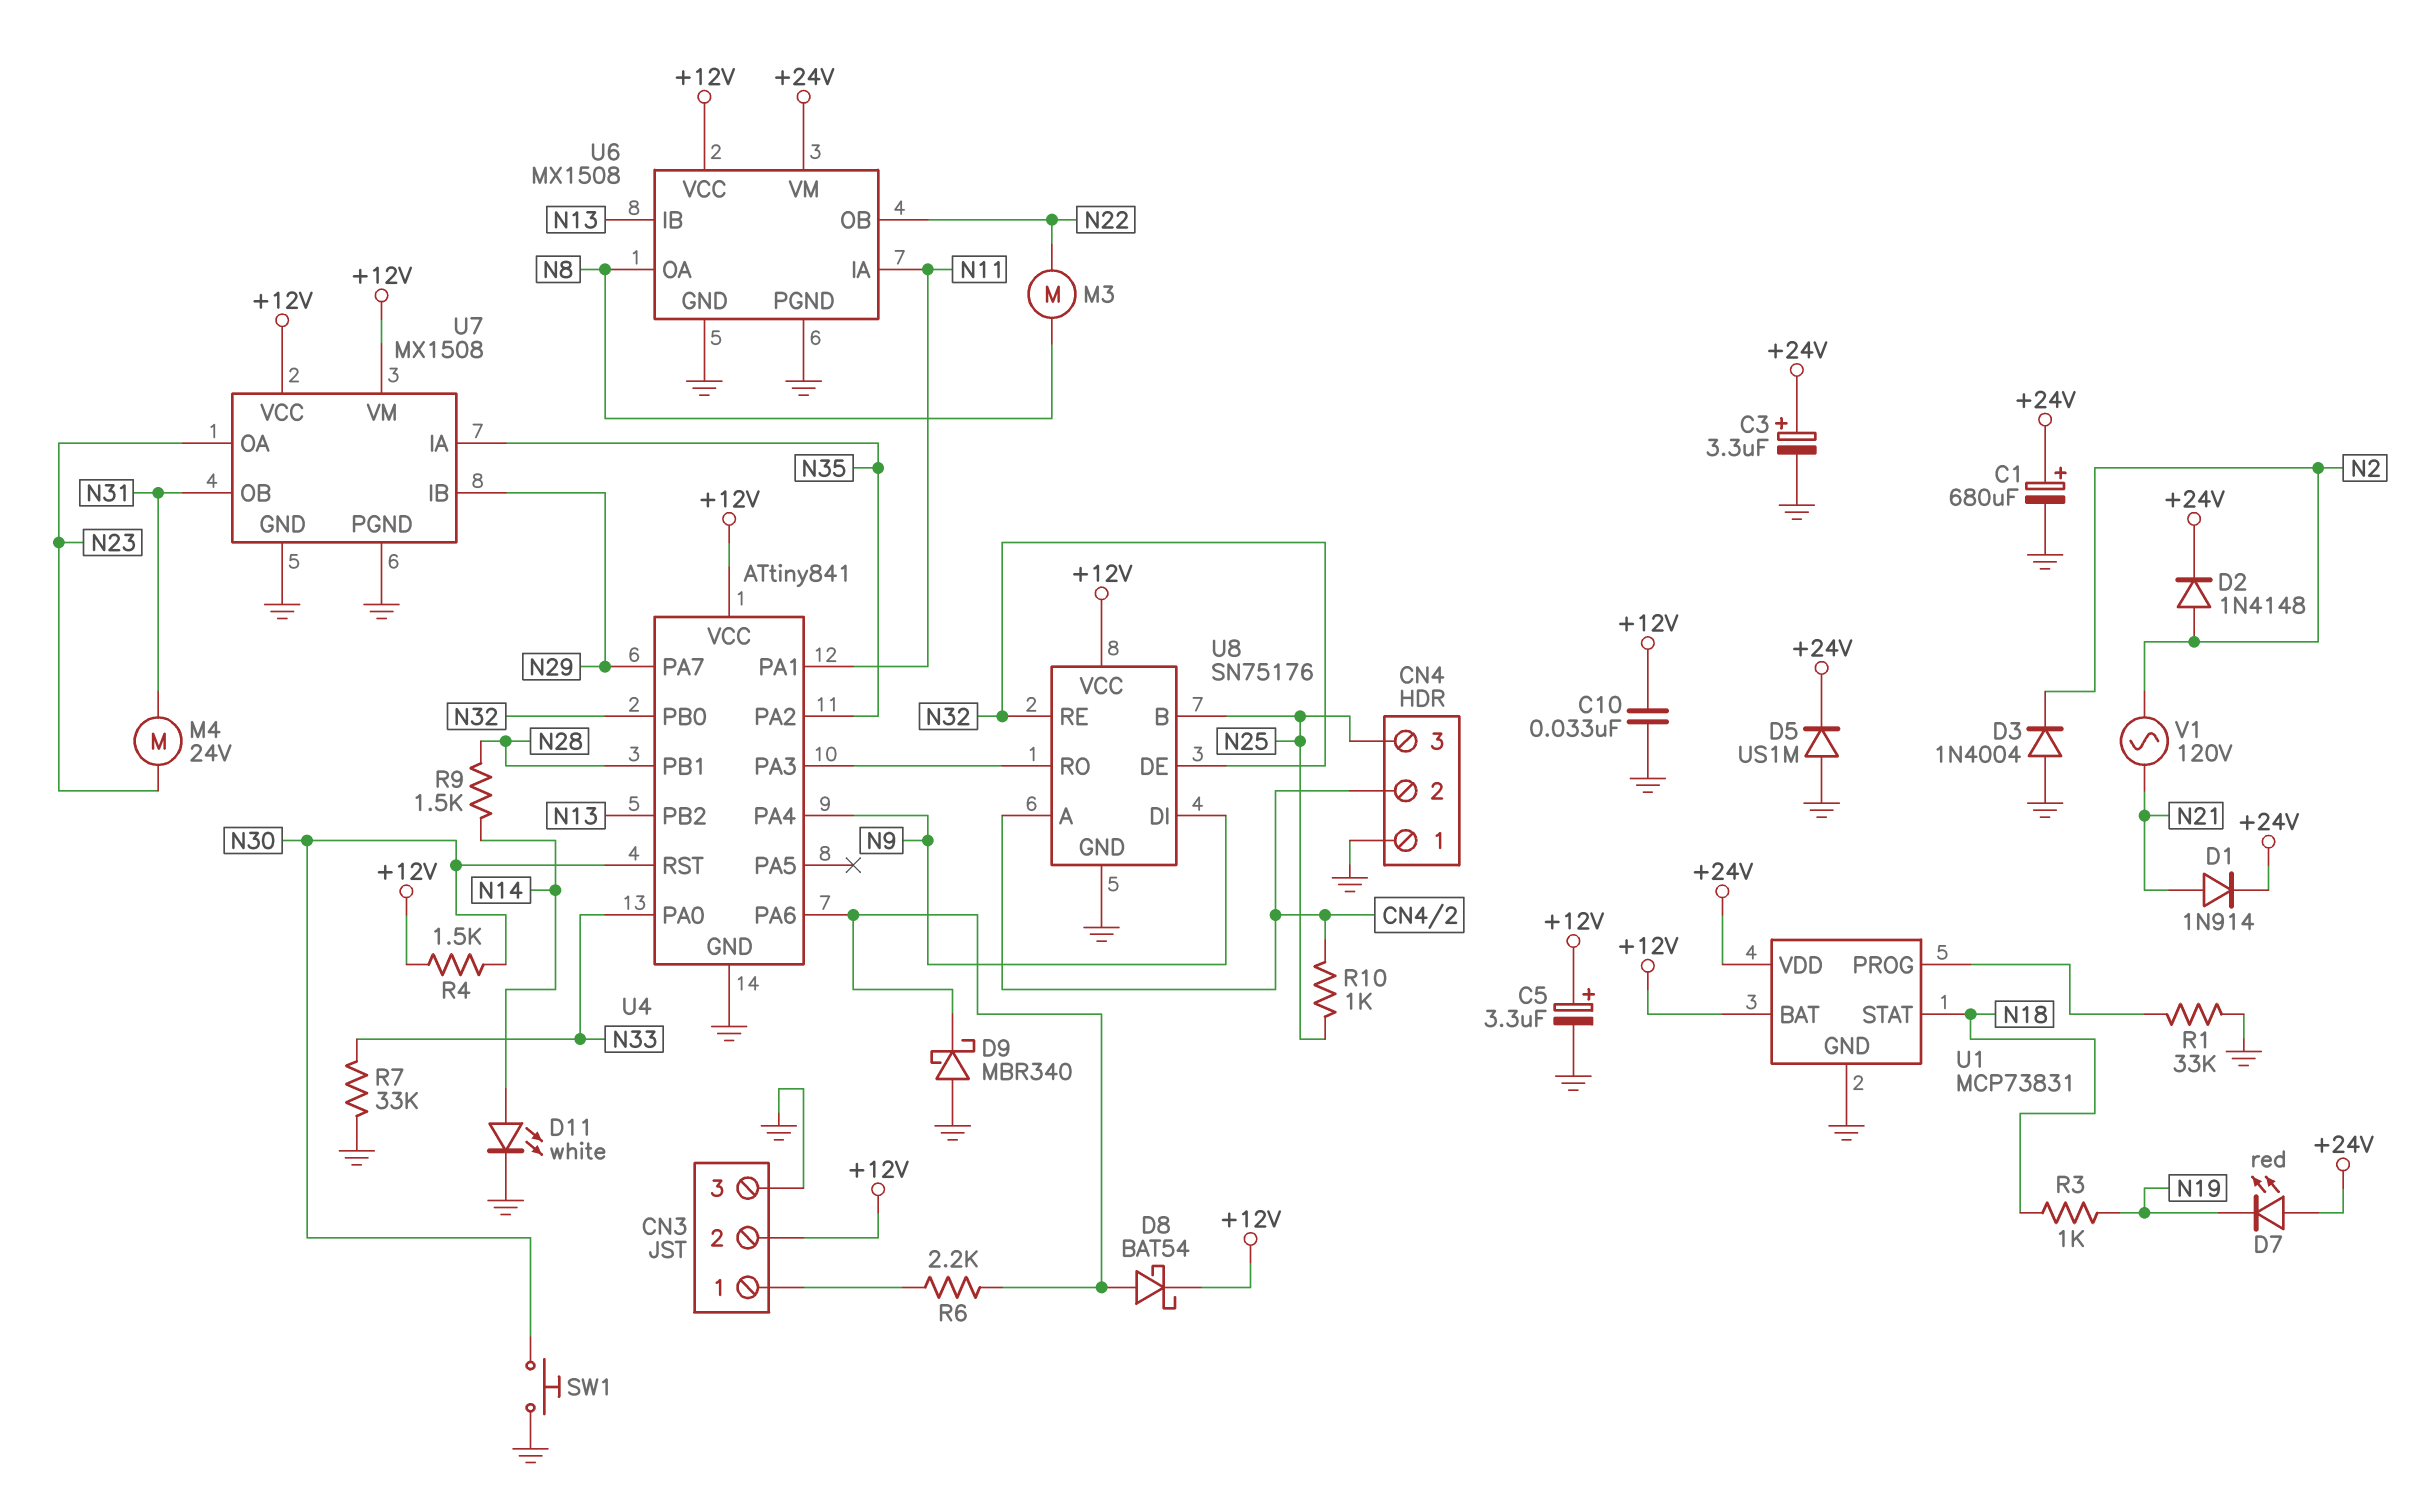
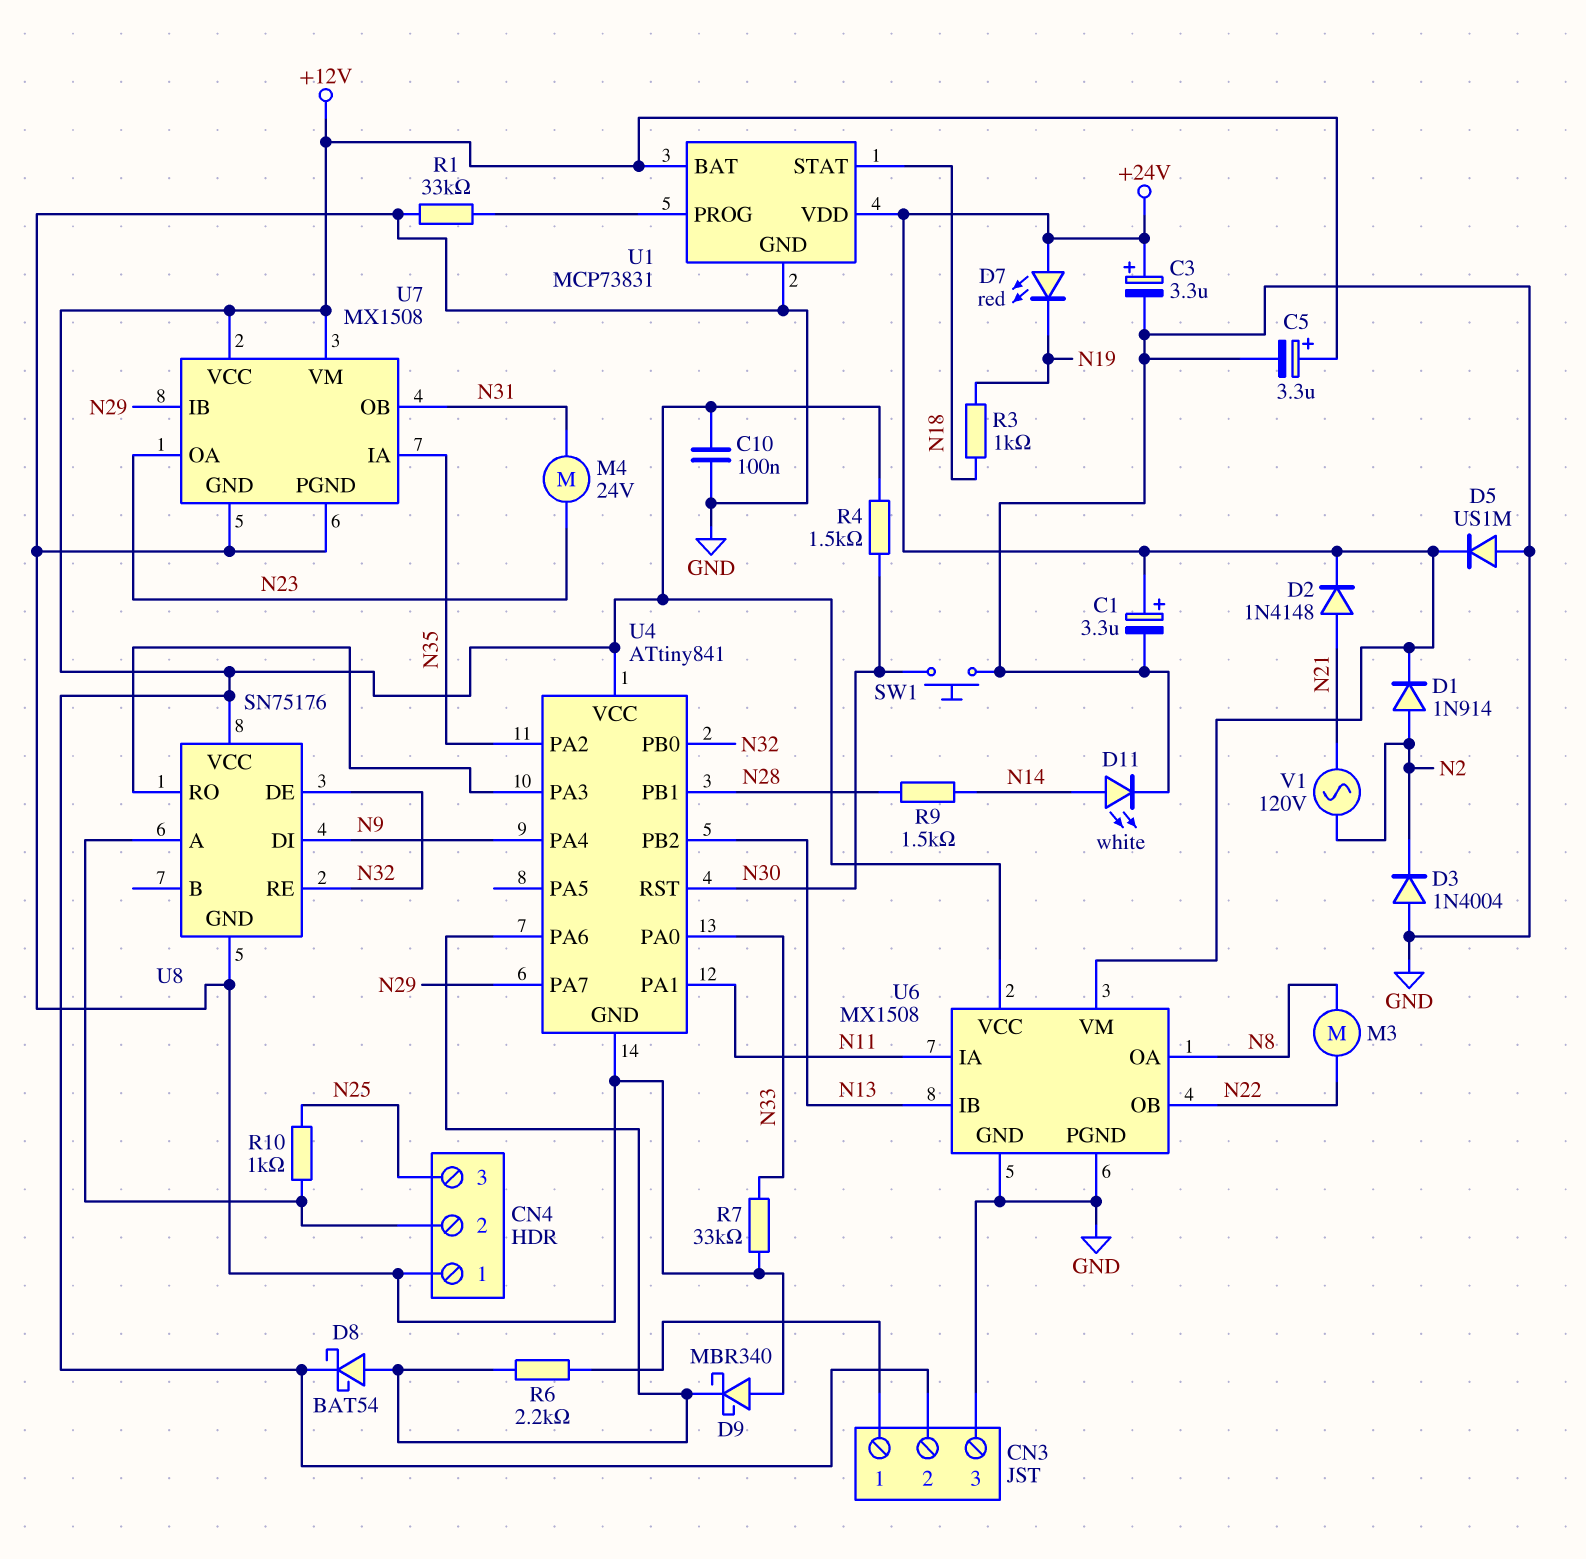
C1: 680uF (plus +24V, minus GND) -> 3.3uF (plus +24V, minus GND)
C10: 33nF (+12V, GND) -> 100nF (+12V, GND)
D1: diode 1N914 (A N21, K +24V) -> diode 1N914 (A N2, K +24V)
D2: diode 1N4148 (A N2, K +24V) -> diode 1N4148 (A N21, K +24V)
U8 pin B: N25 -> none

